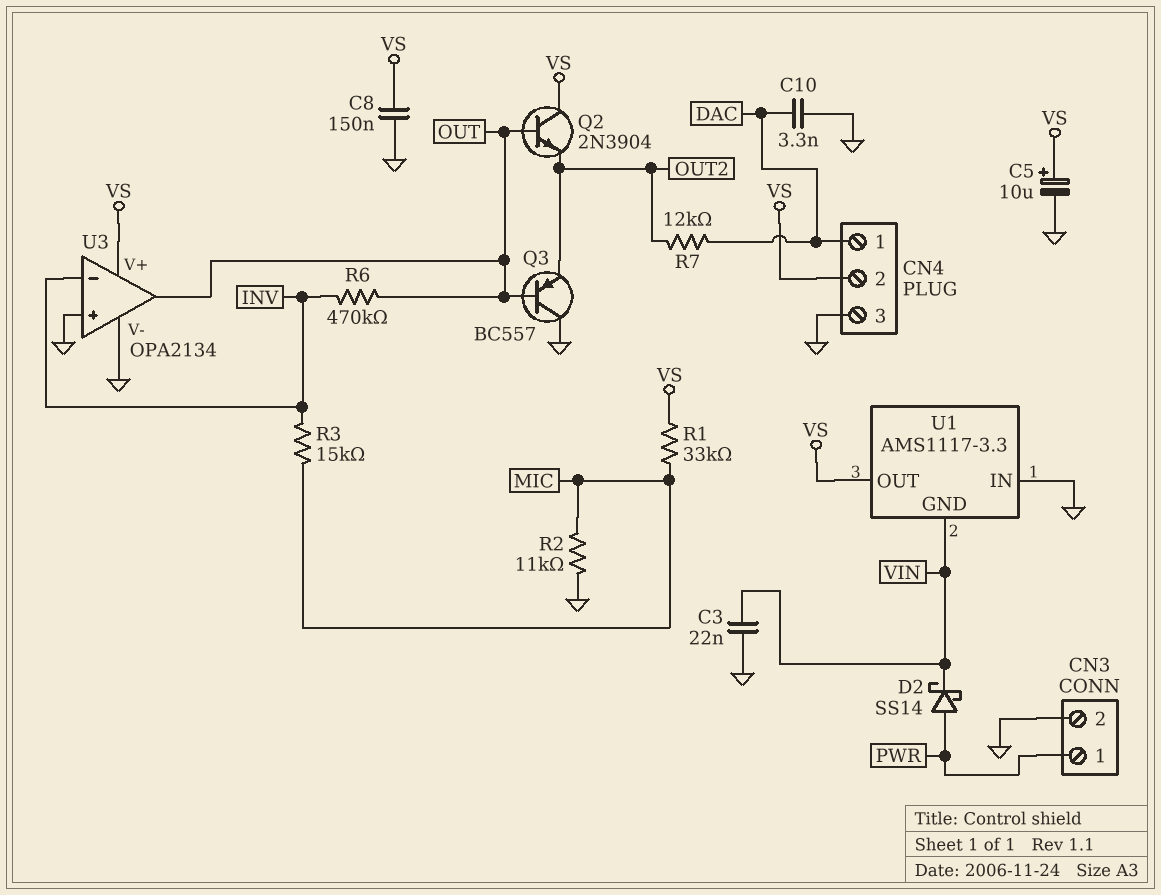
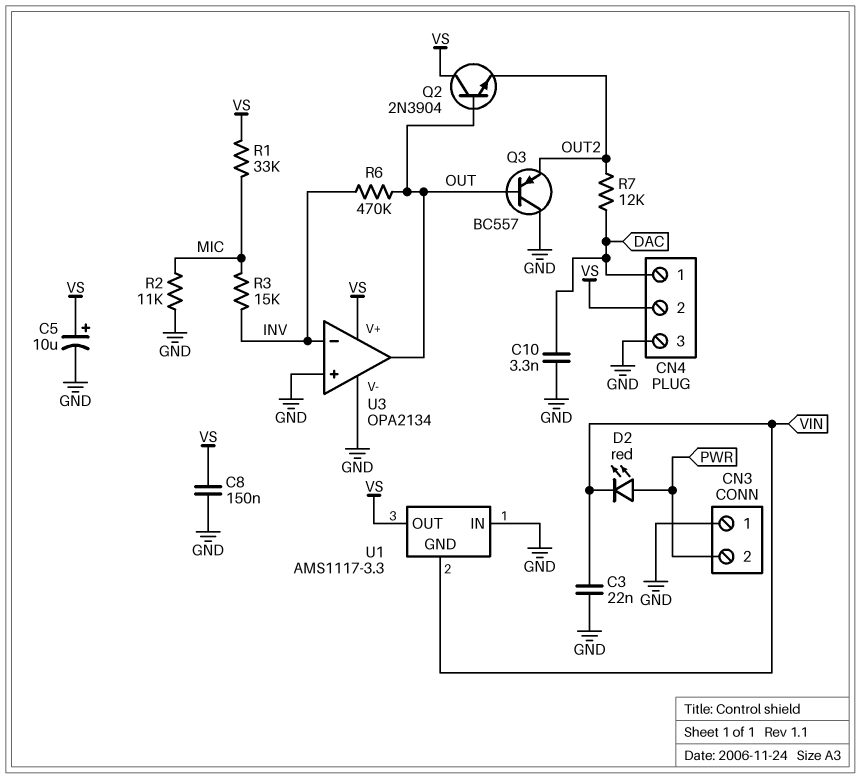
CN3 pin 1: PWR -> GND
CN3 pin 2: GND -> PWR
D2: schottky SS14 (A PWR, K VIN) -> LED red (A PWR, K VIN)

